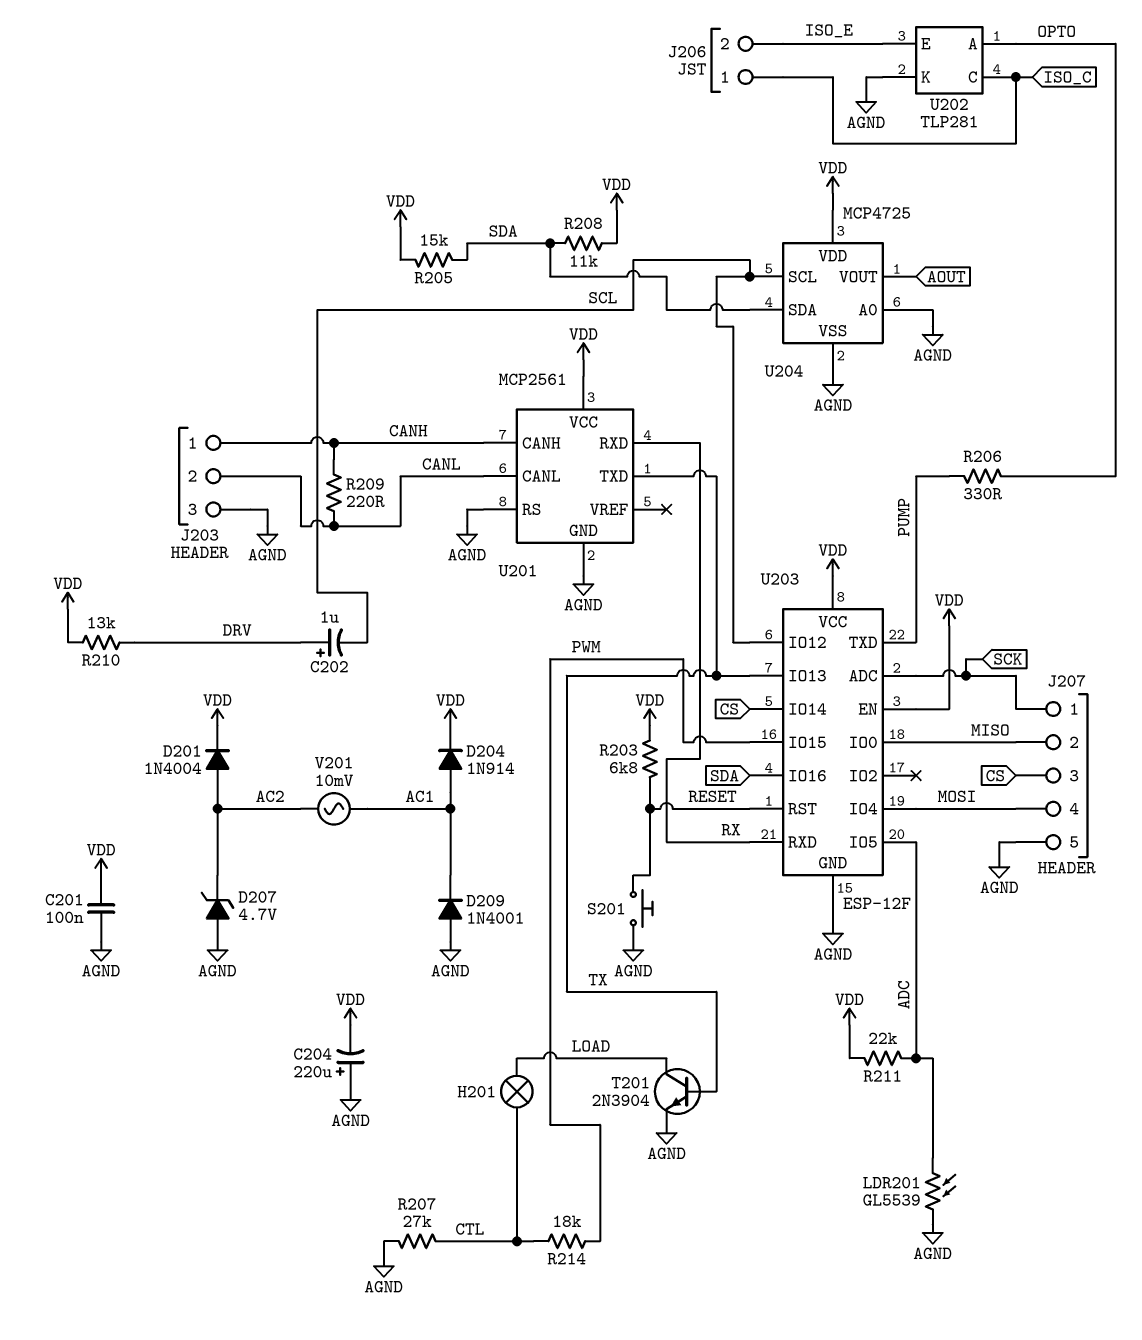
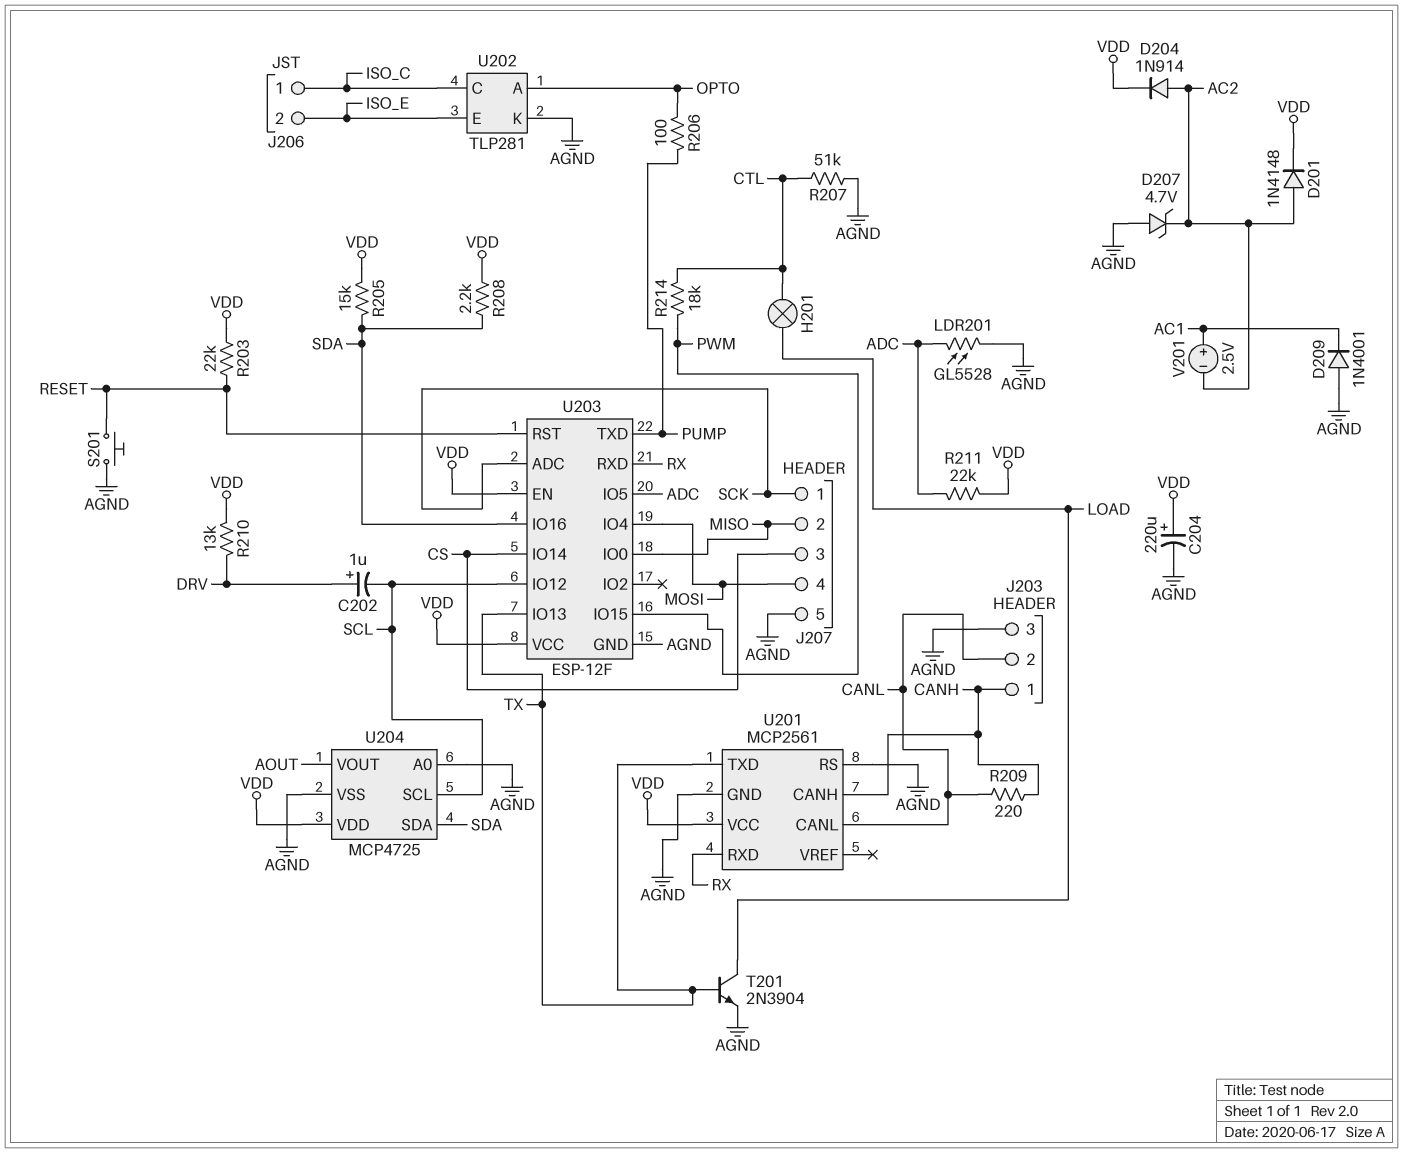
C201: 100nF (AGND, VDD) -> none
C204: 220uF (plus AGND, minus VDD) -> 220uF (plus VDD, minus AGND)
D201: diode 1N4004 (A AC2, K VDD) -> diode 1N4148 (A AC2, K VDD)
D204: diode 1N914 (A AC1, K VDD) -> diode 1N914 (A AC2, K VDD)
LDR201: GL5539 (ADC, AGND) -> GL5528 (ADC, AGND)
R203: 6.8k (RESET, VDD) -> 22k (RESET, VDD)
R206: 330 (OPTO, PUMP) -> 100 (OPTO, PUMP)
R207: 27k (AGND, CTL) -> 51k (AGND, CTL)
R208: 11k (SDA, VDD) -> 2.2k (SDA, VDD)
V201: AC 10mV (AC1, AC2) -> 2.5V (plus AC1, minus AC2)

